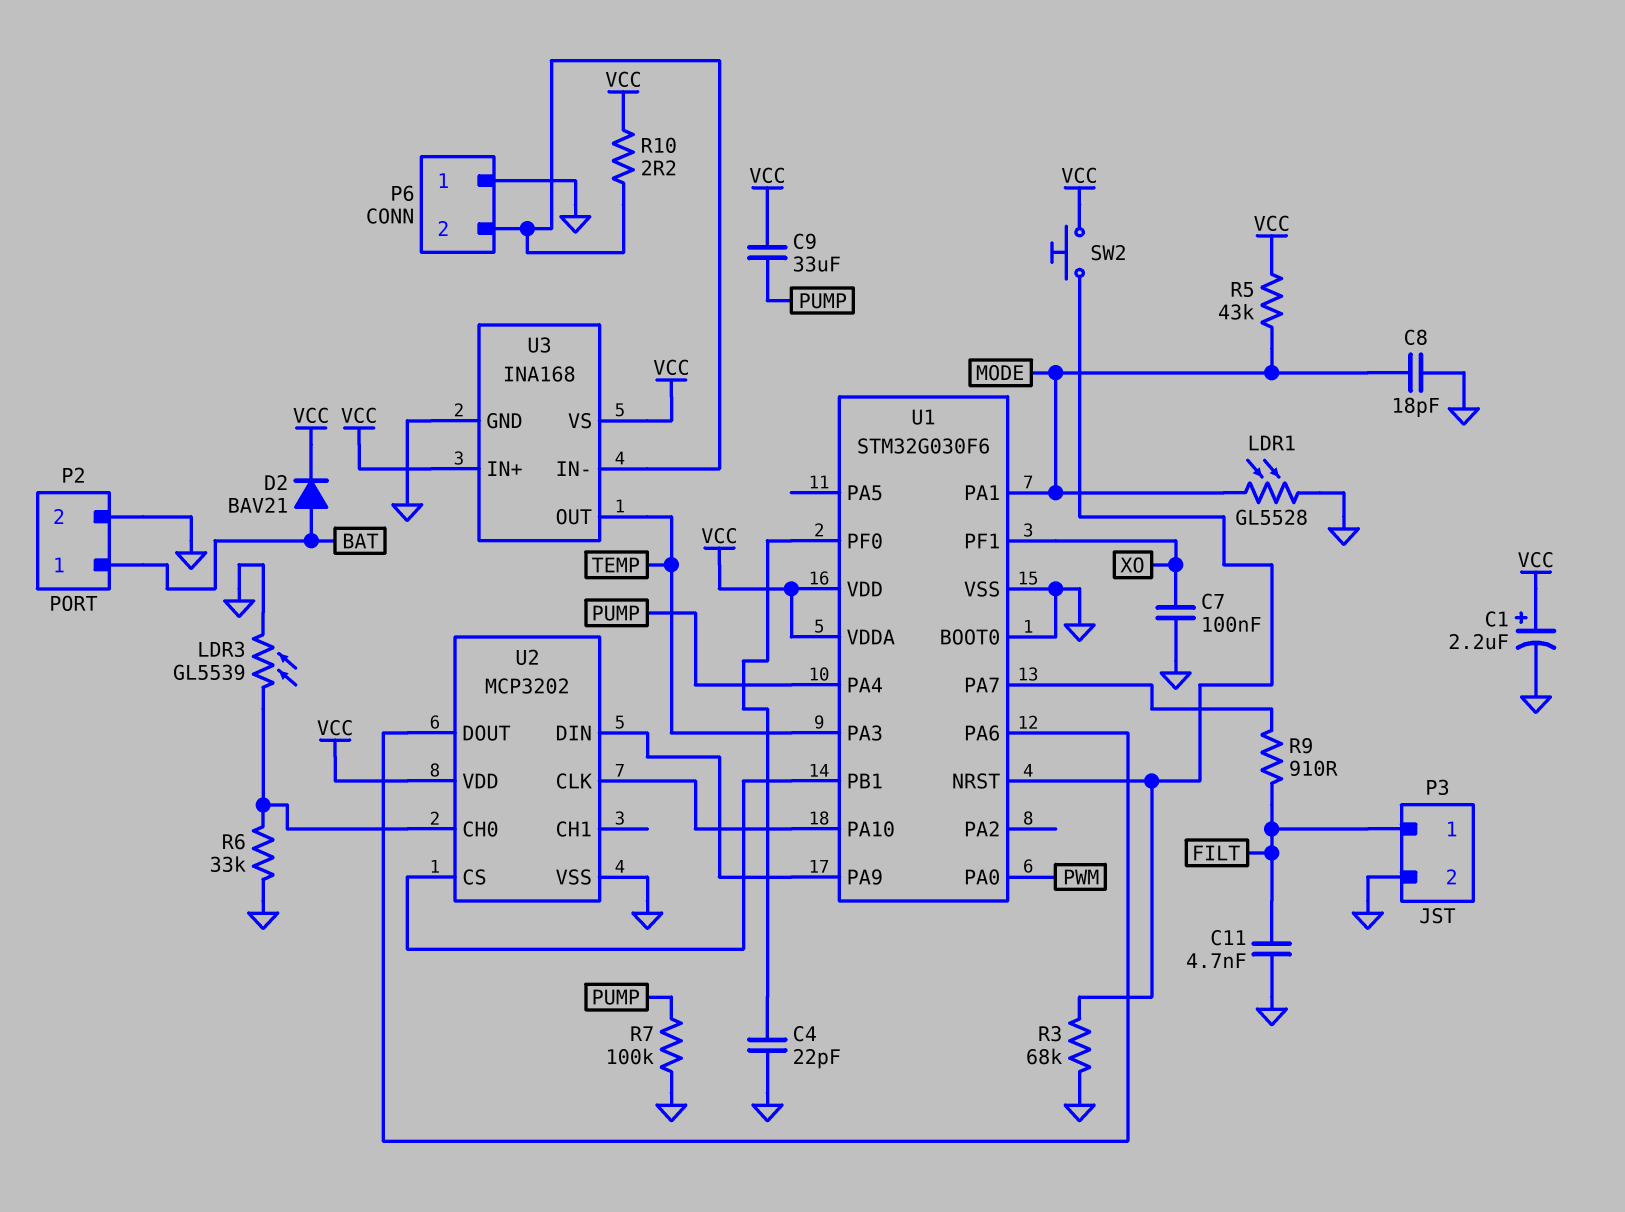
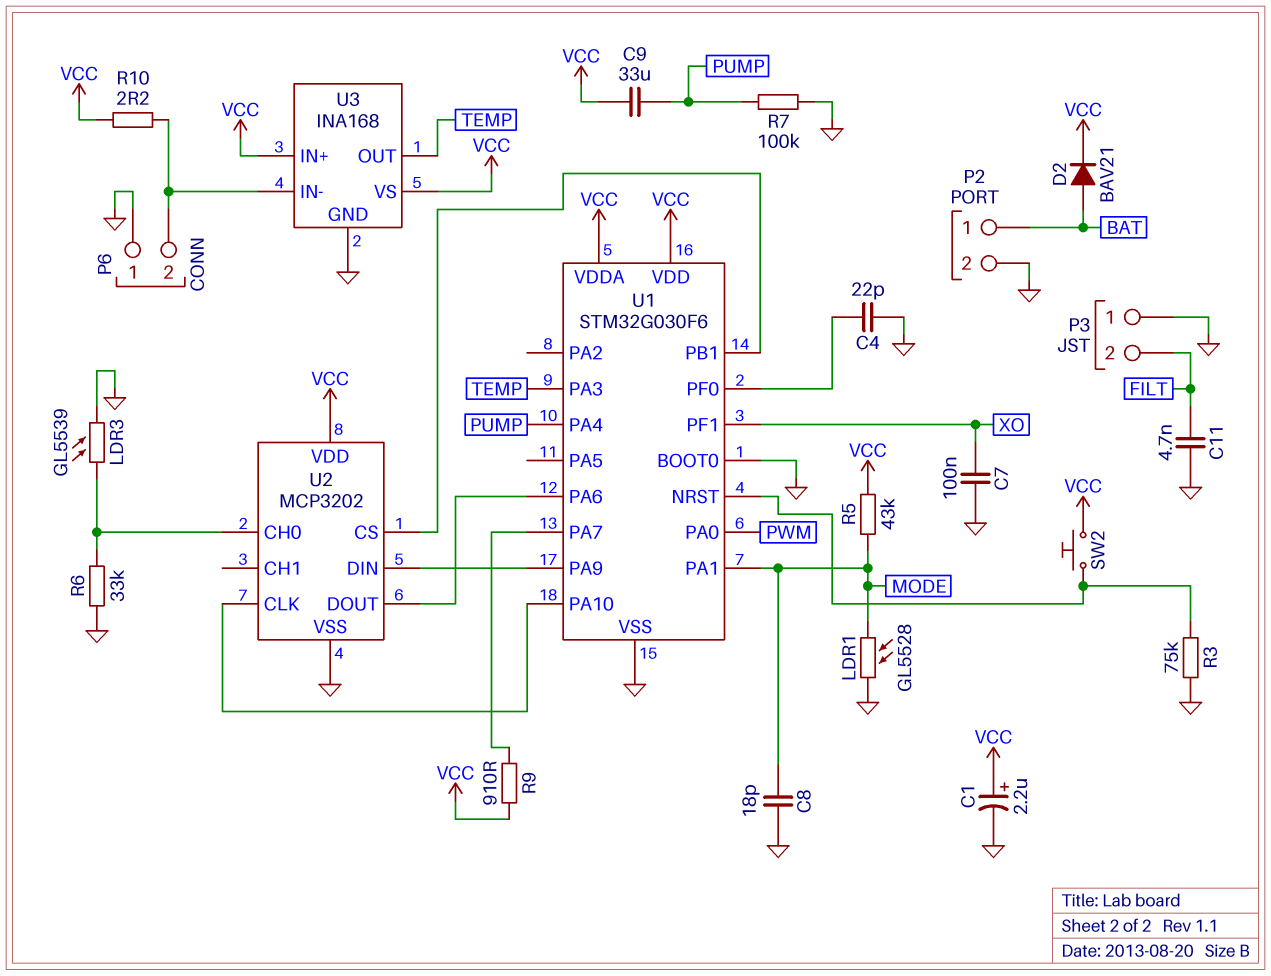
P3 pin 1: FILT -> GND
P3 pin 2: GND -> FILT
R3: 68k (GND, U1/NRST) -> 75k (GND, U1/NRST)
R9: 910 (FILT, U1/PA7) -> 910 (U1/PA7, VCC)

